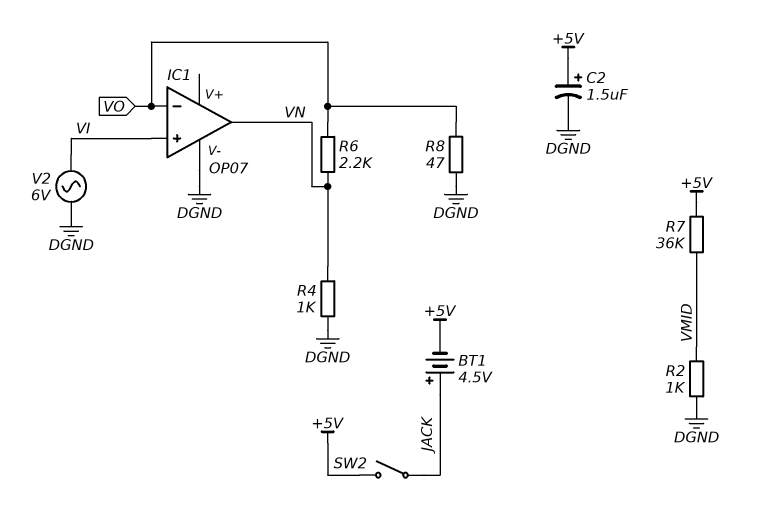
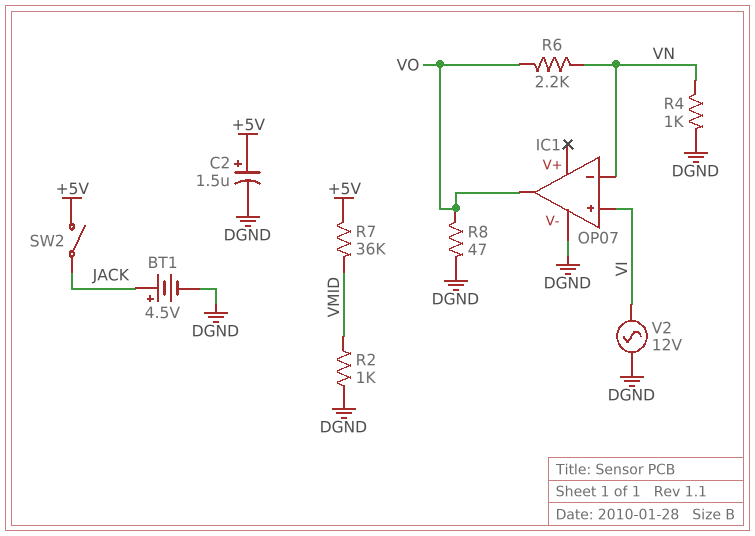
BT1: 4.5V (plus JACK, minus +5V) -> 4.5V (plus JACK, minus DGND)
IC1 pin in-: VO -> VN
IC1 pin out: VN -> VO
V2: AC 6V (DGND, VI) -> AC 12V (DGND, VI)

